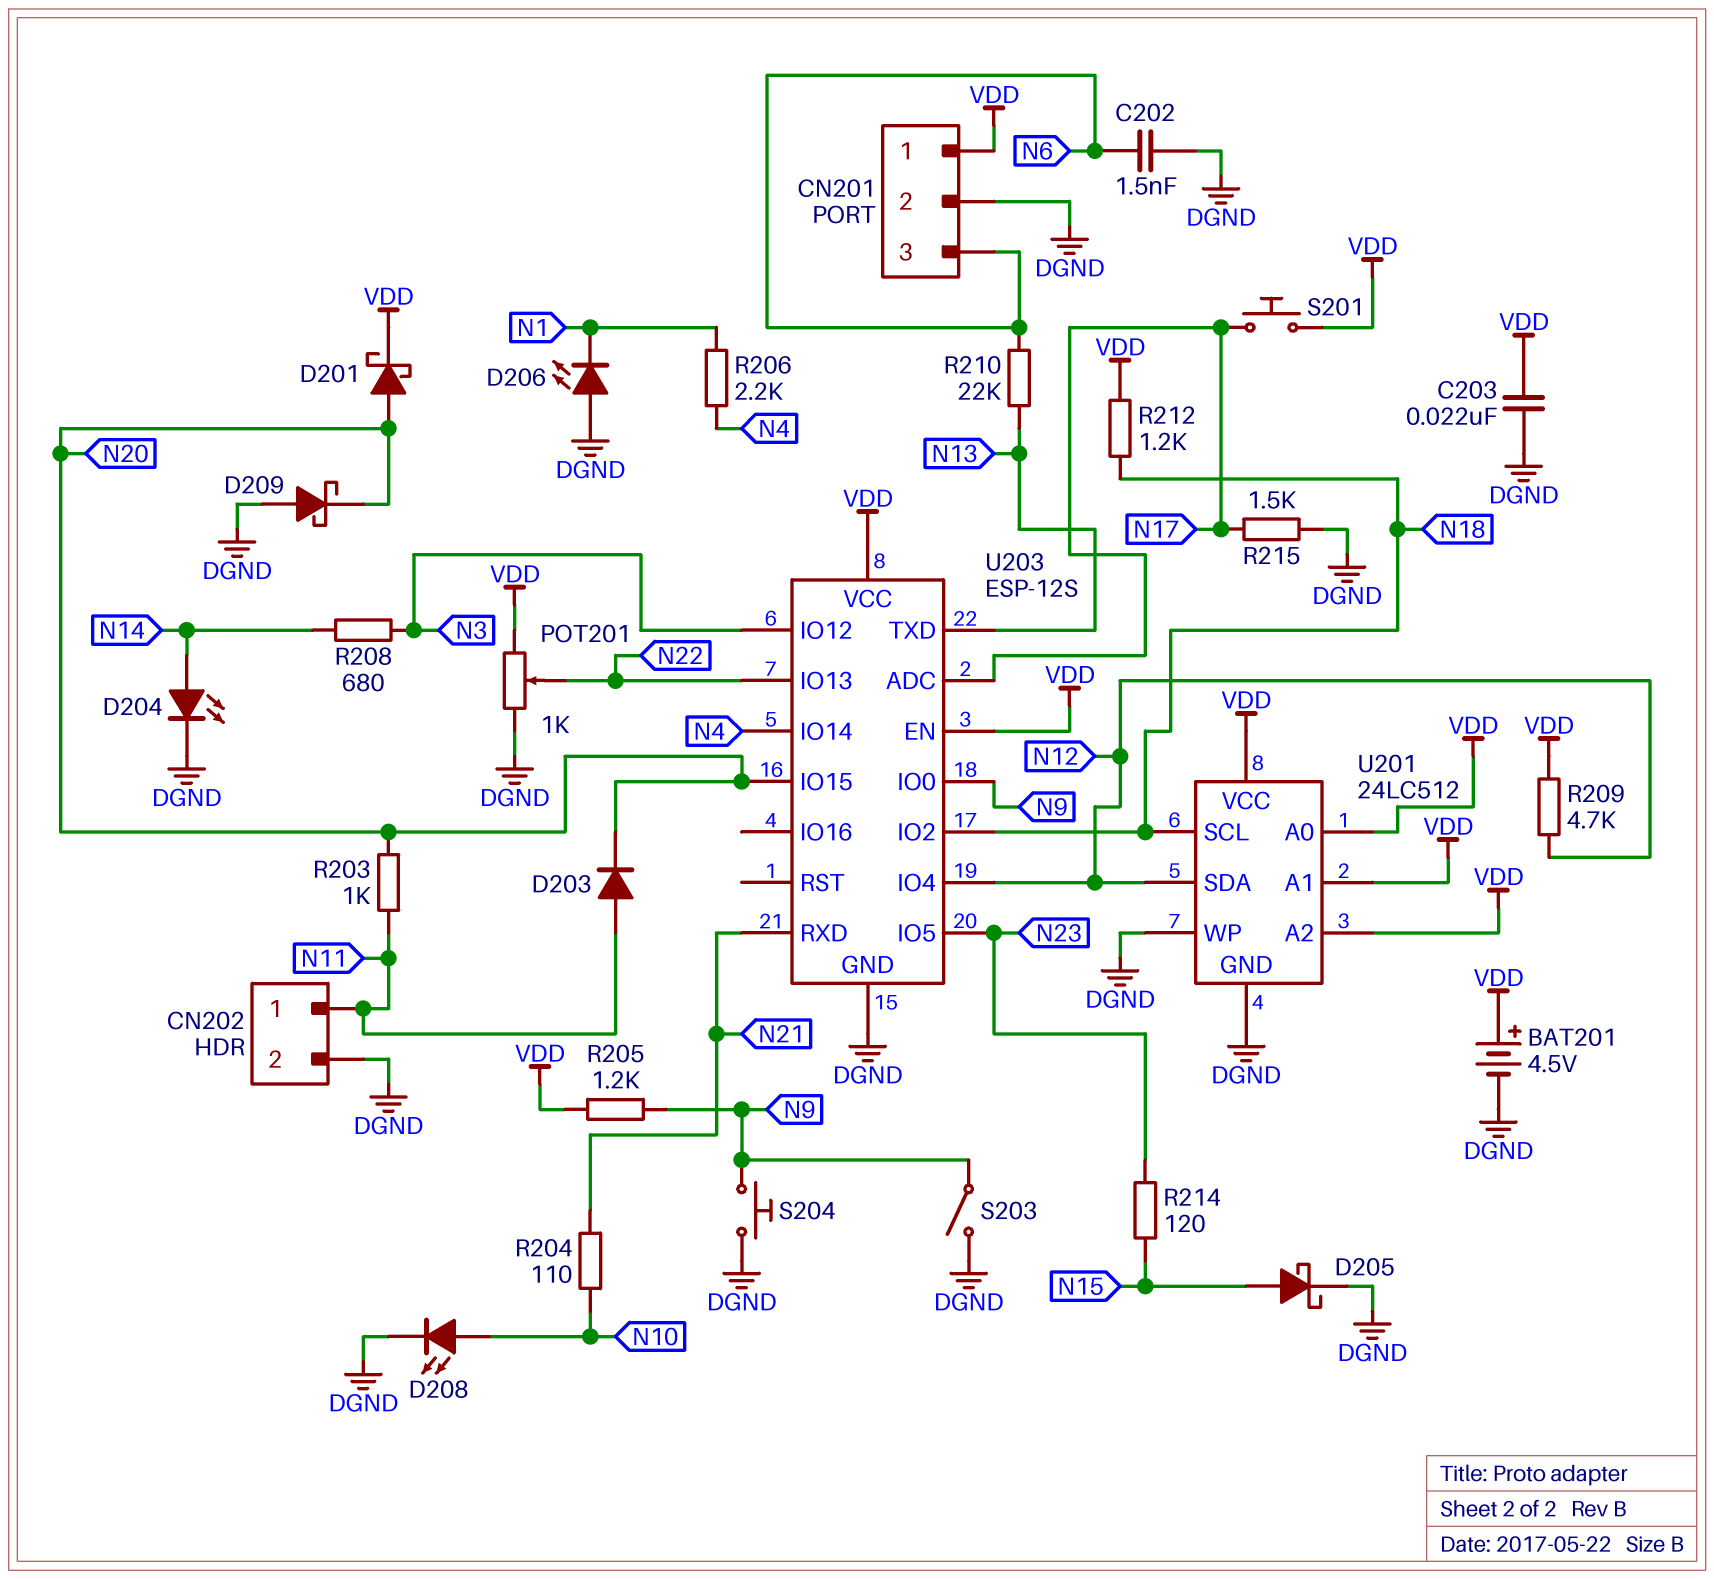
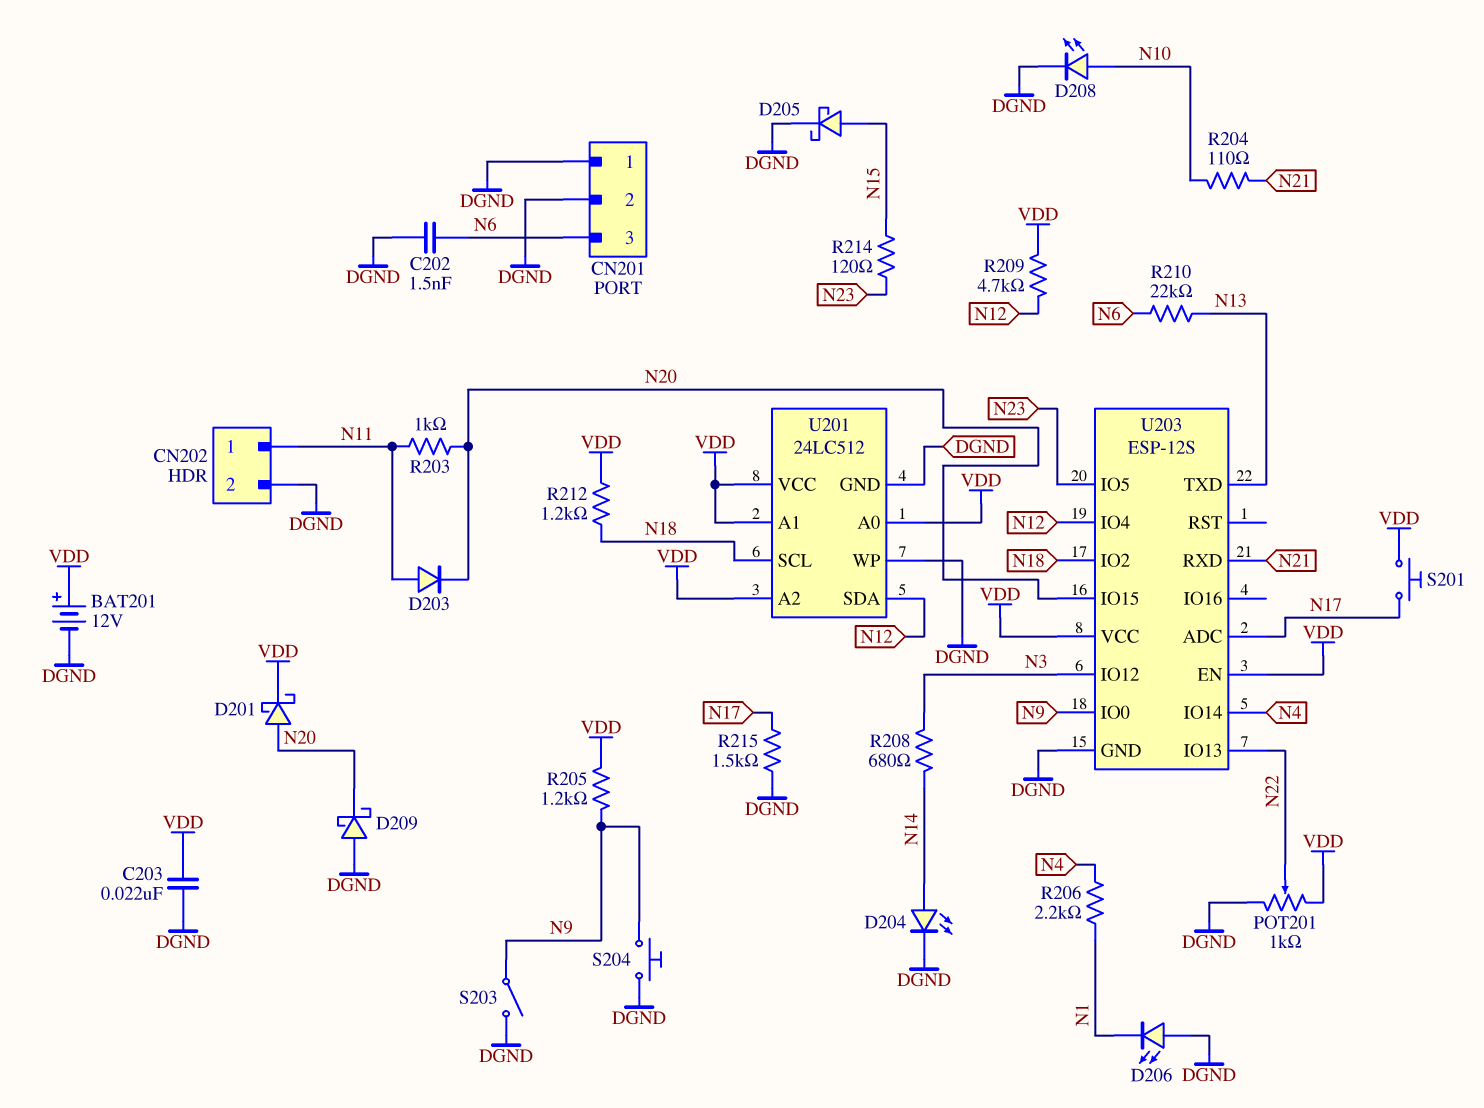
BAT201: 4.5V (plus VDD, minus DGND) -> 12V (plus VDD, minus DGND)
CN201 pin 1: VDD -> DGND

